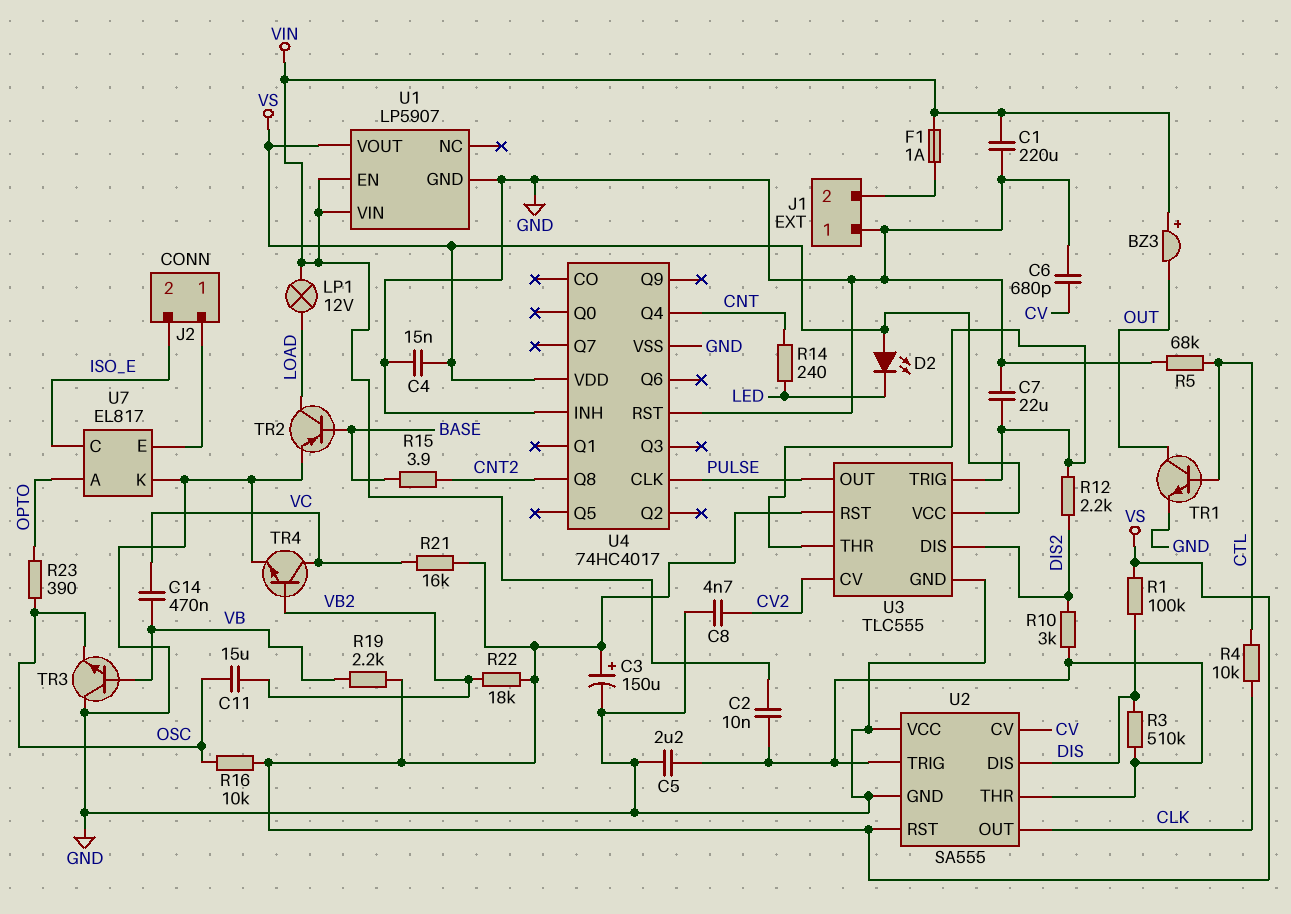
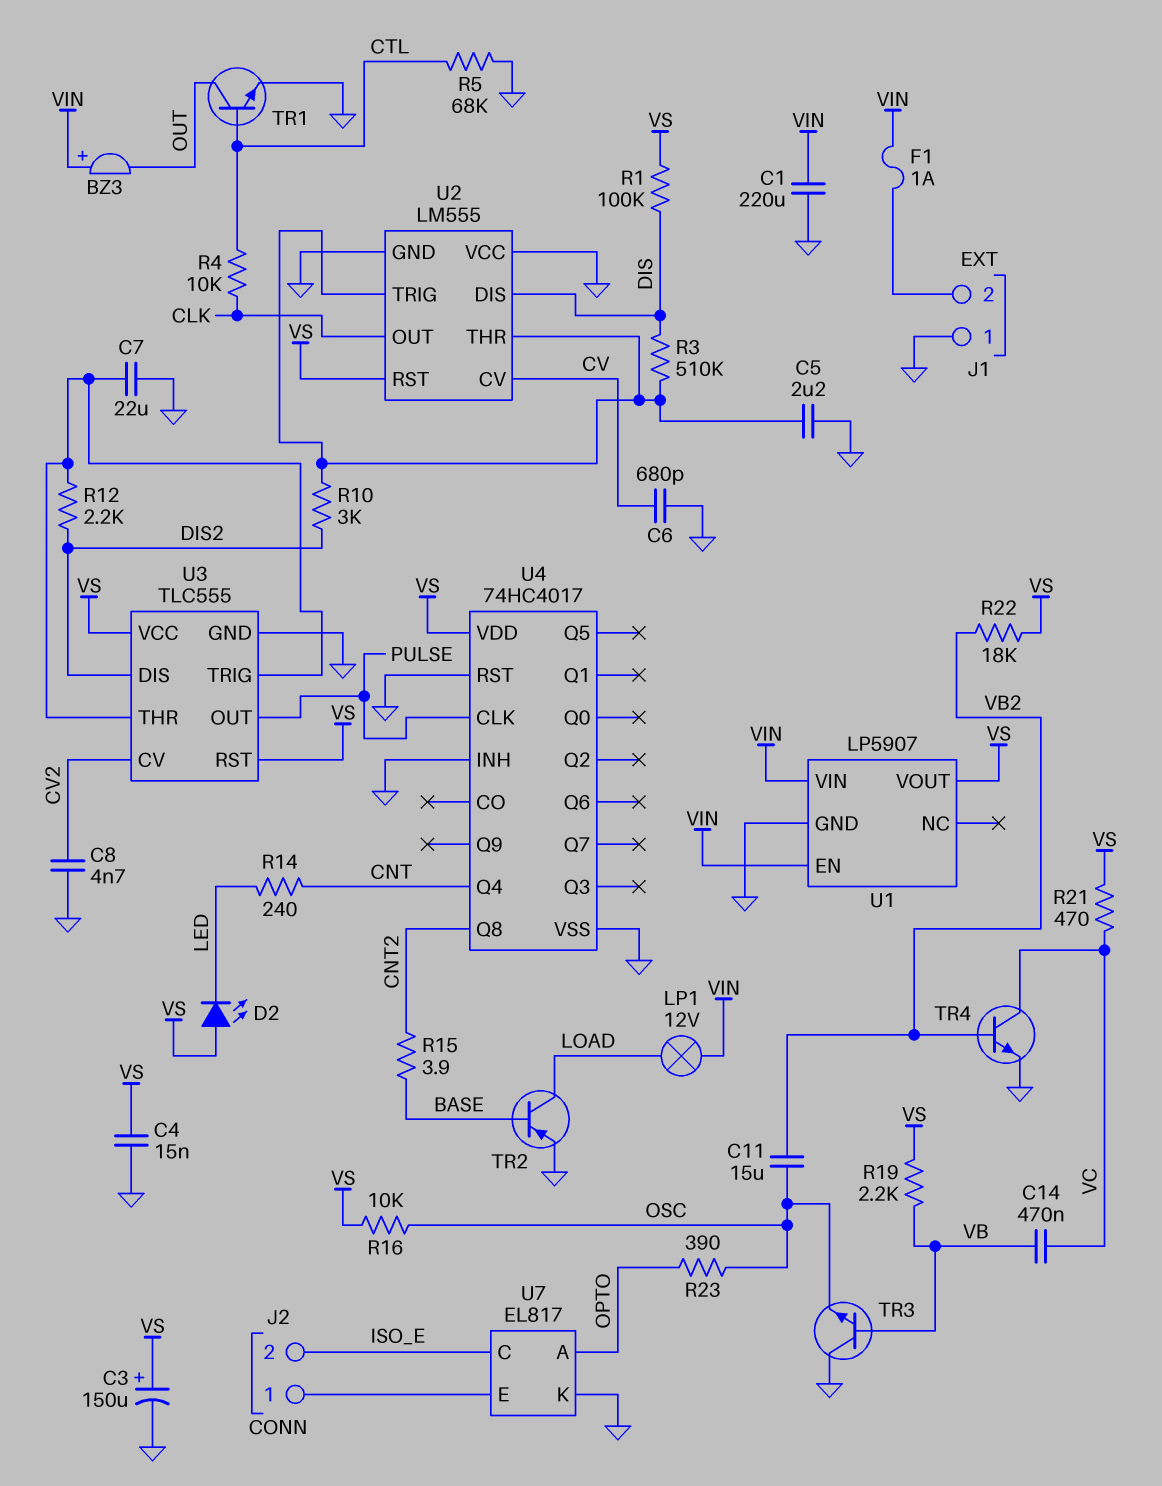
C2: 10nF (U2/THR, VIN) -> none
R21: 16k (VC, VS) -> 470 (VC, VS)
U2: SA555 -> LM555

